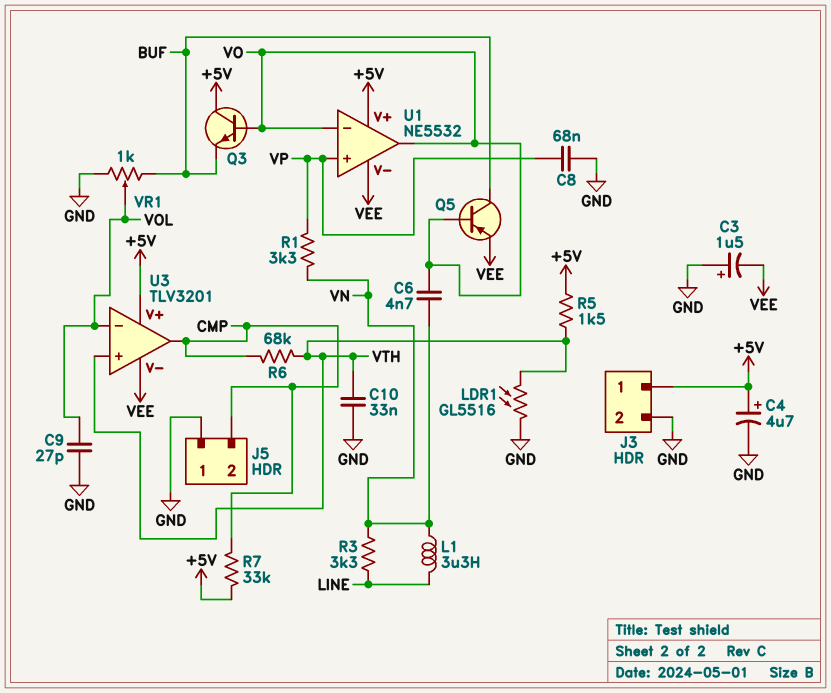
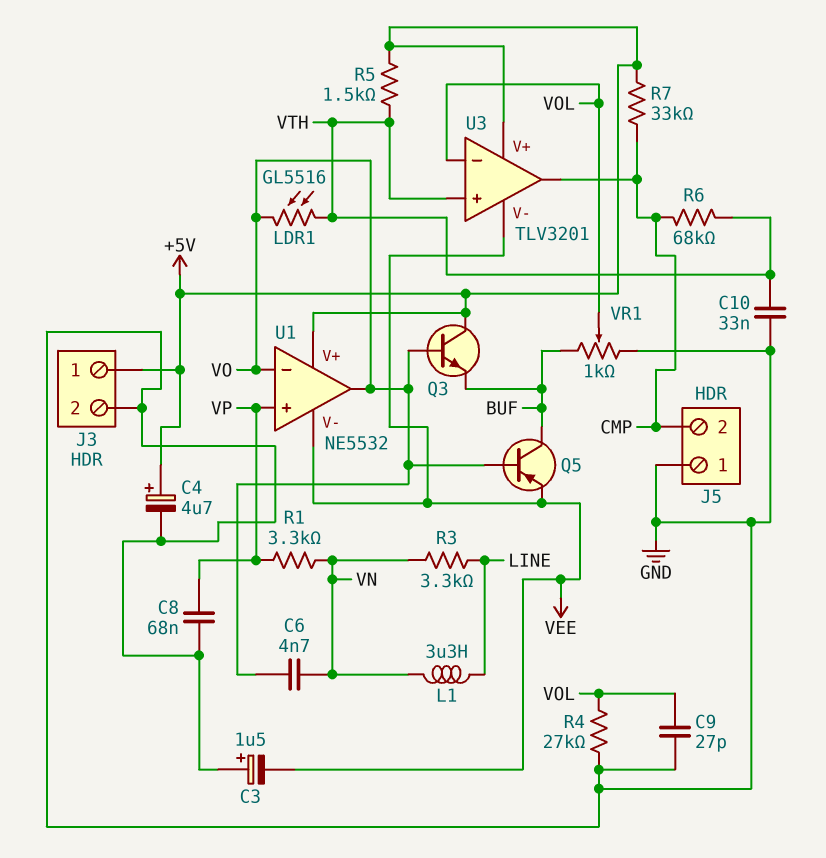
LDR1: GL5516 (GND, VTH) -> GL5516 (VO, VTH)
R4: none -> 27k (GND, VOL)

